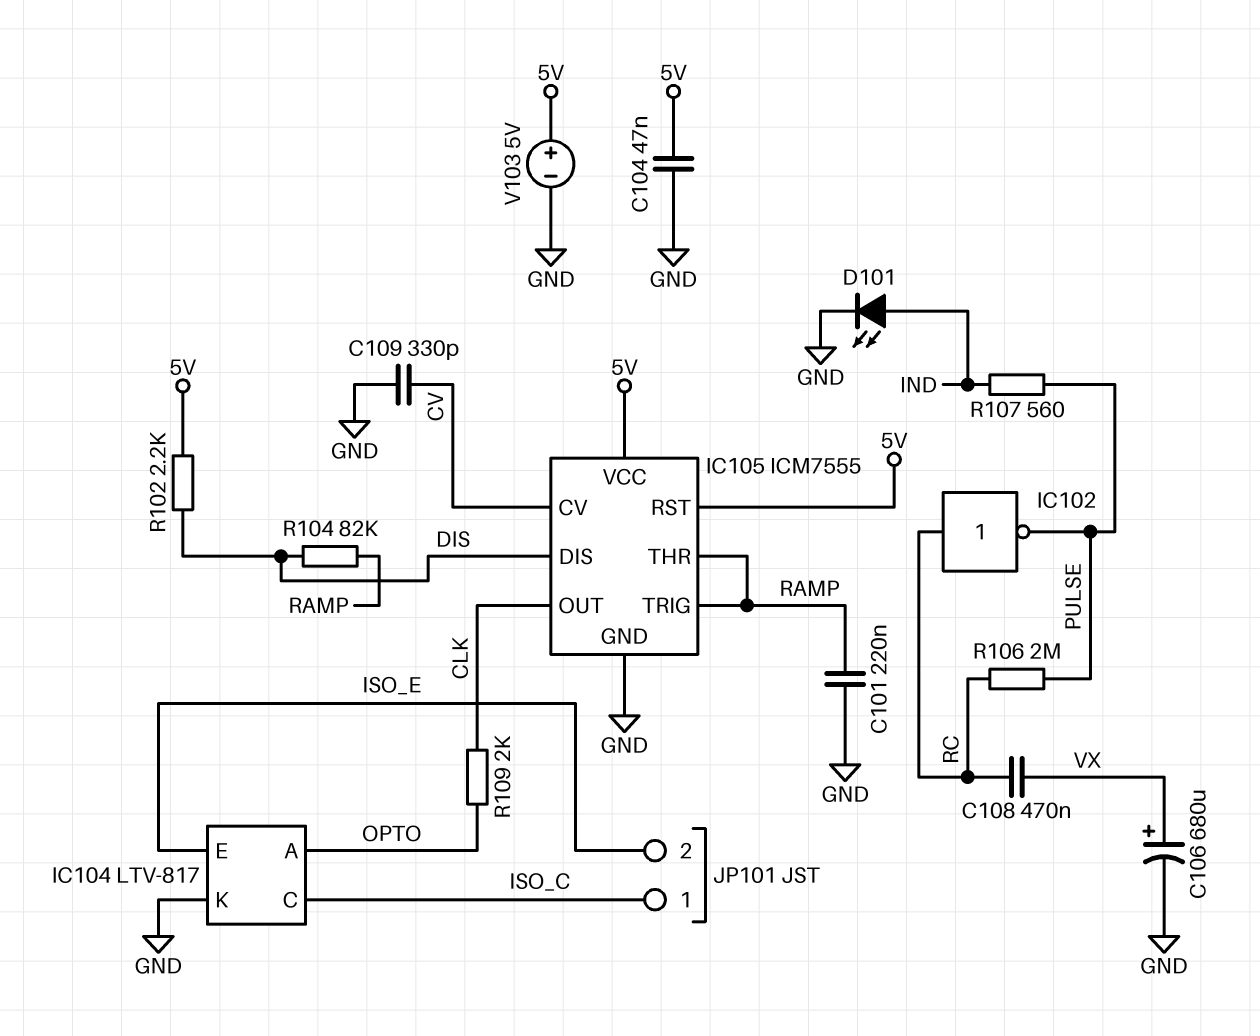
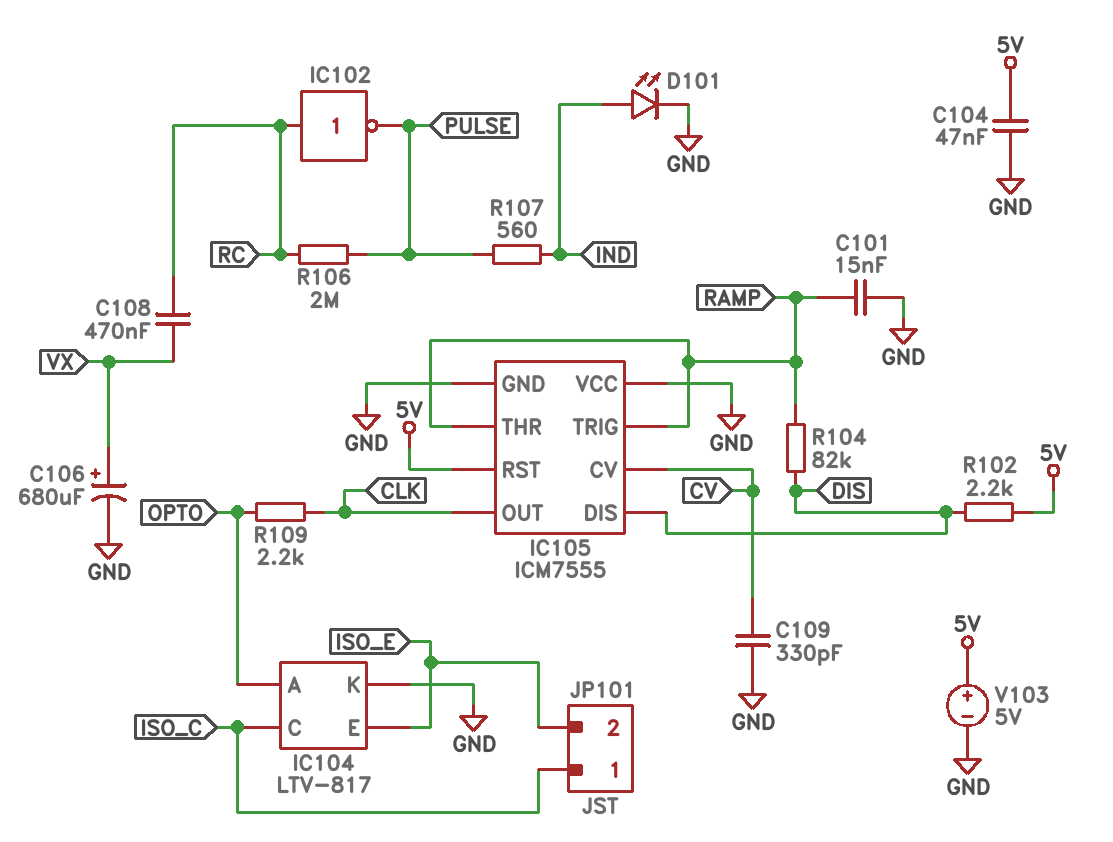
C101: 220nF (GND, RAMP) -> 15nF (GND, RAMP)
IC105 pin VCC: 5V -> GND
R109: 2k (CLK, OPTO) -> 2.2k (CLK, OPTO)

